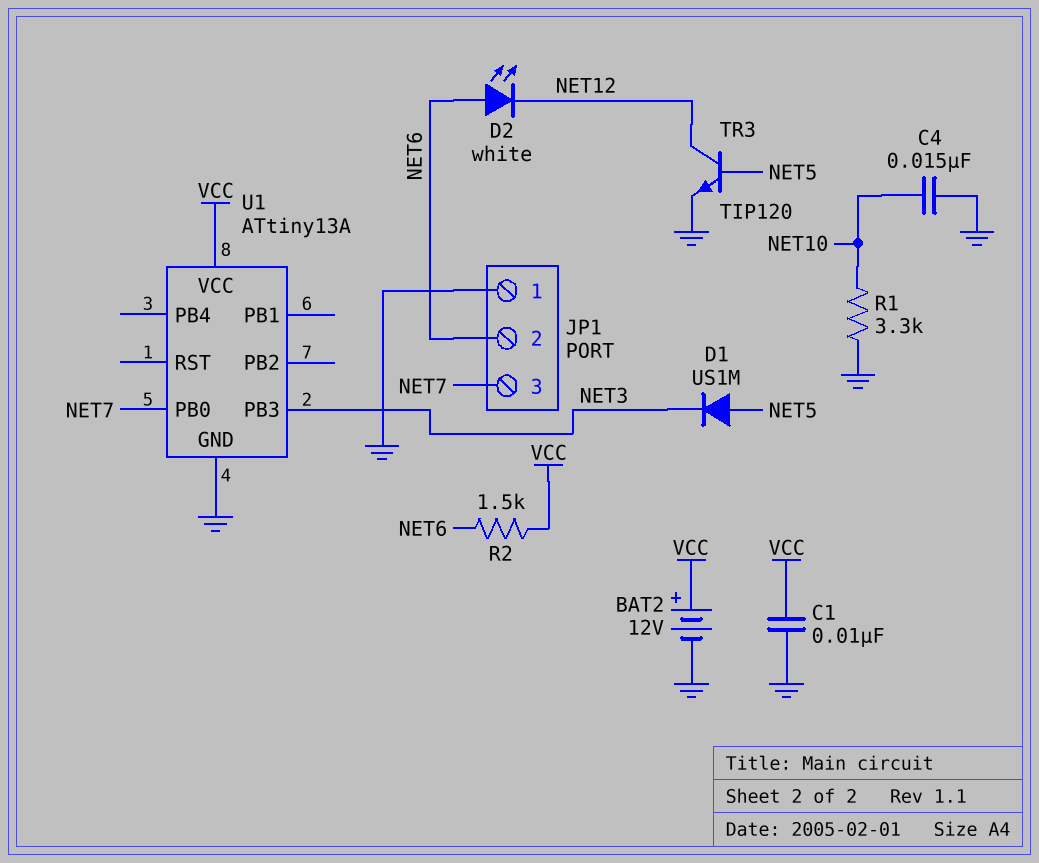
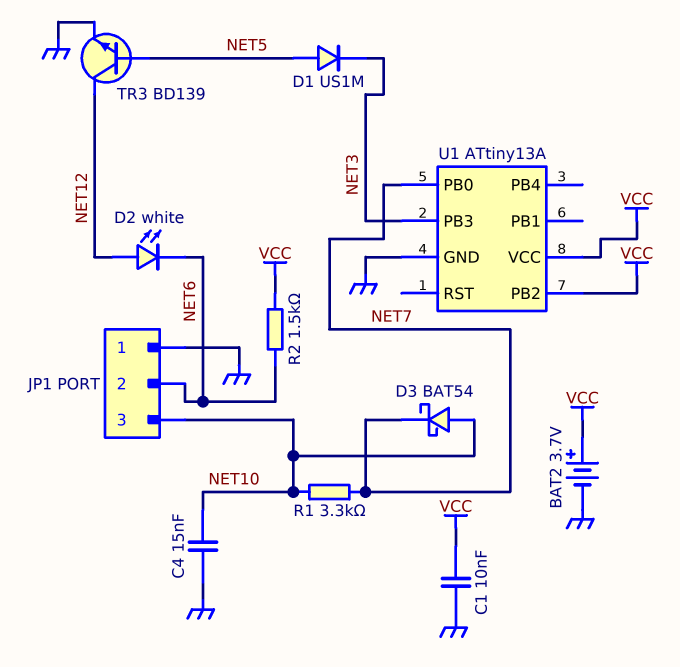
BAT2: 12V (plus VCC, minus GND) -> 3.7V (plus VCC, minus GND)
D2: LED white (A NET6, K NET12) -> LED white (A NET12, K NET6)
D3: none -> schottky BAT54 (A NET10, K NET7)
JP1 pin 3: NET7 -> NET10
R1: 3.3k (GND, NET10) -> 3.3k (NET7, NET10)
TR3: NPN TIP120 (B NET5, C NET12, E GND) -> NPN BD139 (B NET5, C NET12, E GND)
U1 pin PB2: none -> VCC

